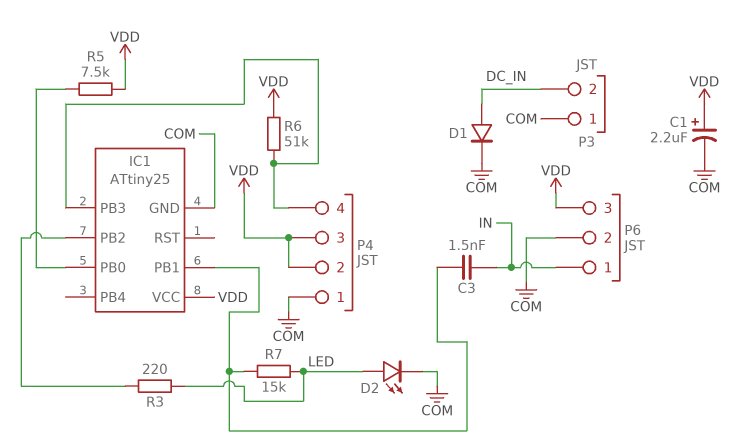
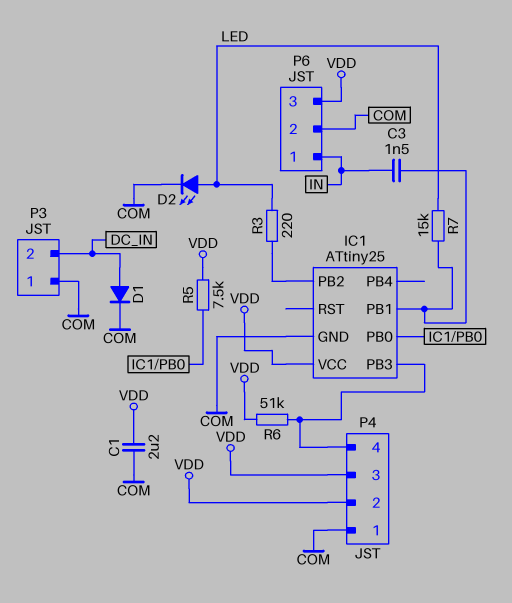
C1: 2.2uF (plus VDD, minus COM) -> 2.2uF (COM, VDD)

